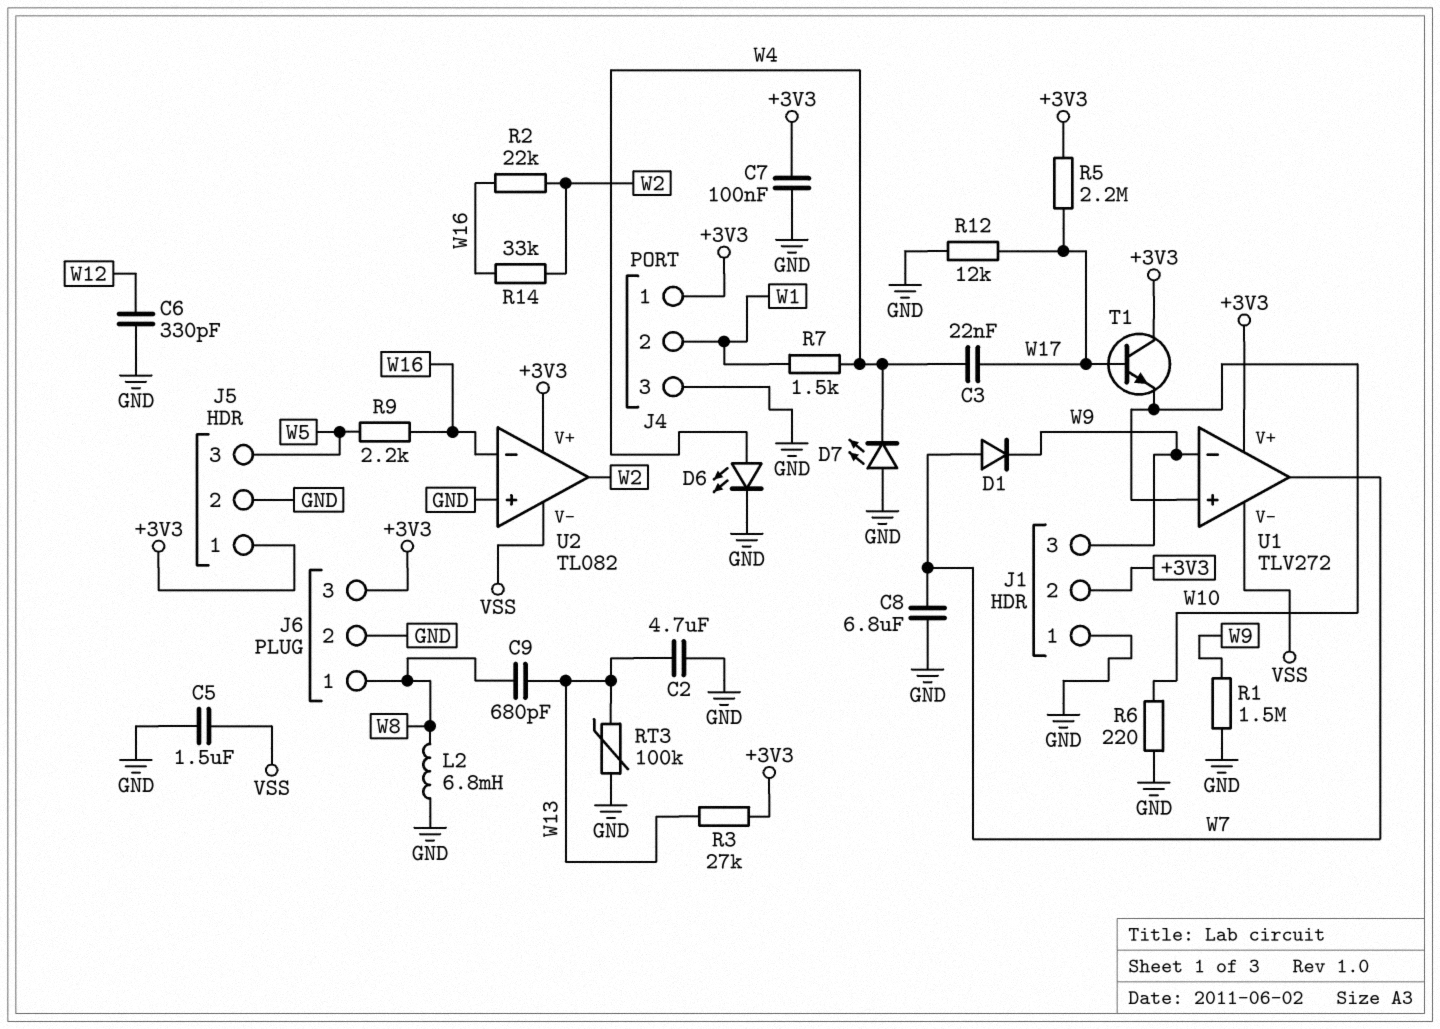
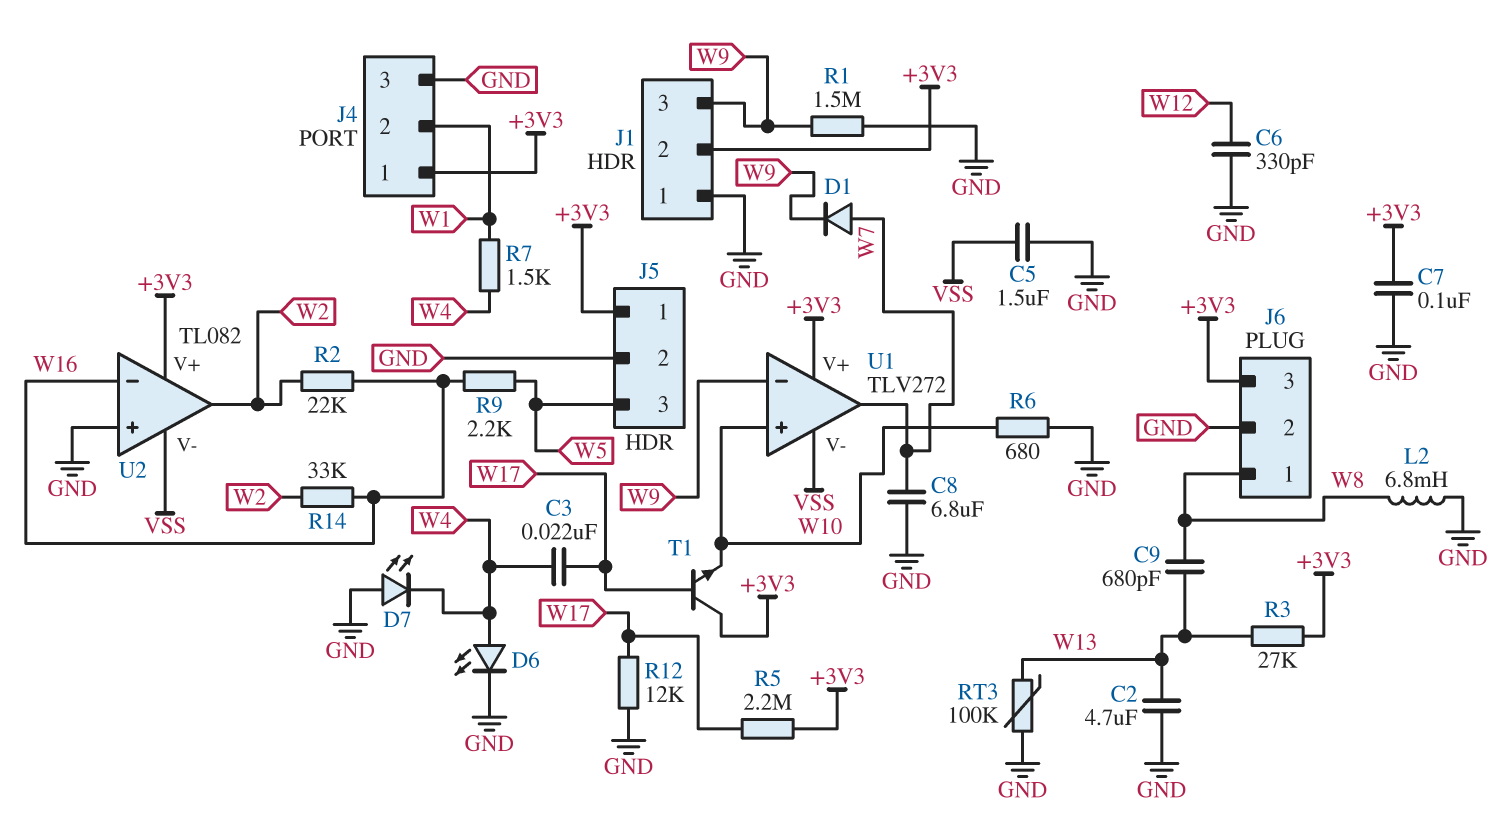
R6: 220 (GND, W10) -> 680 (GND, W10)

